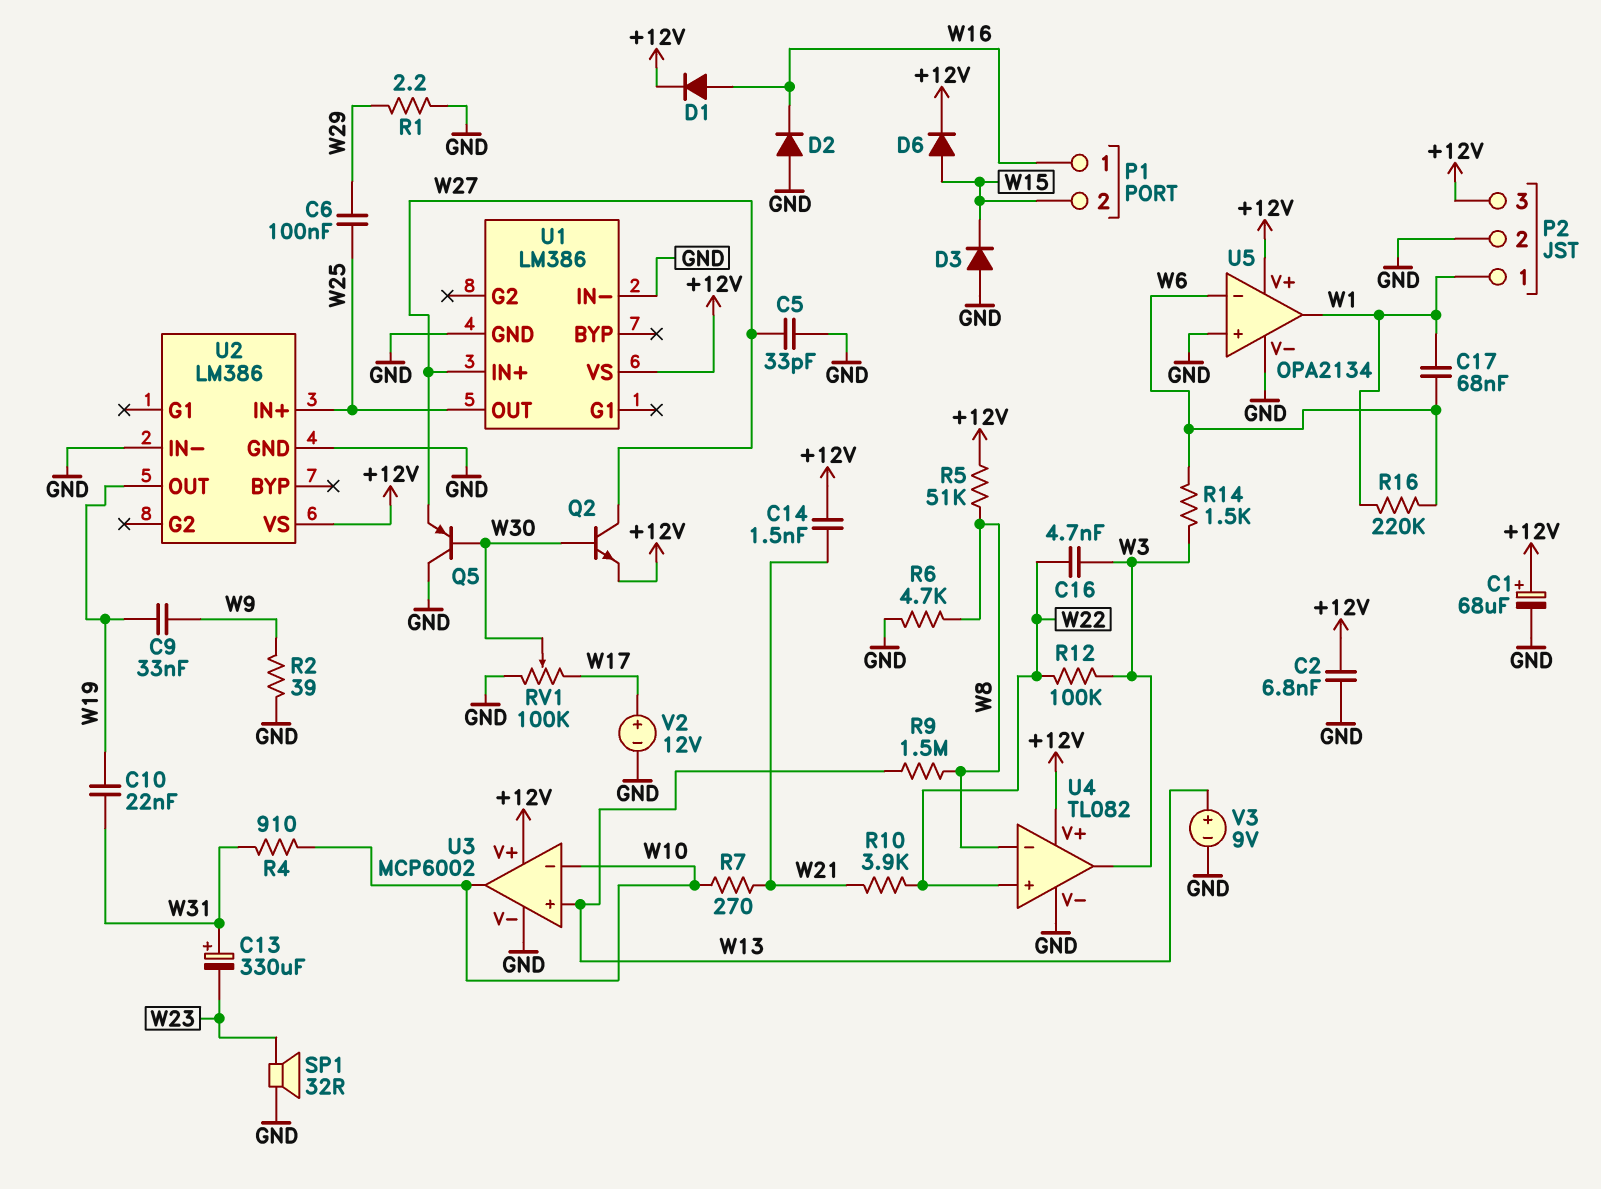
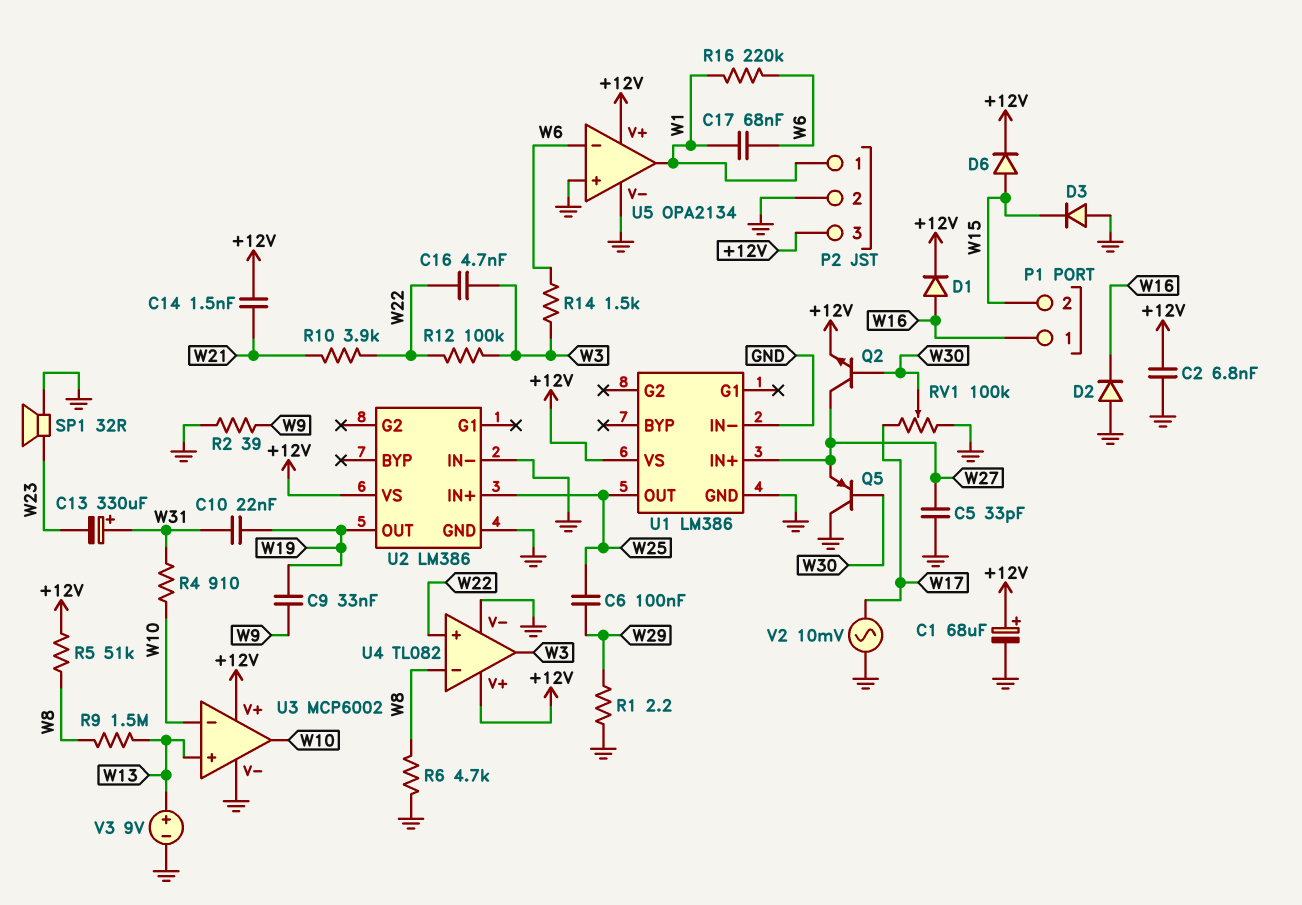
R7: 270 (W10, W21) -> none
V2: 12V (plus W17, minus GND) -> AC 10mV (GND, W17)

